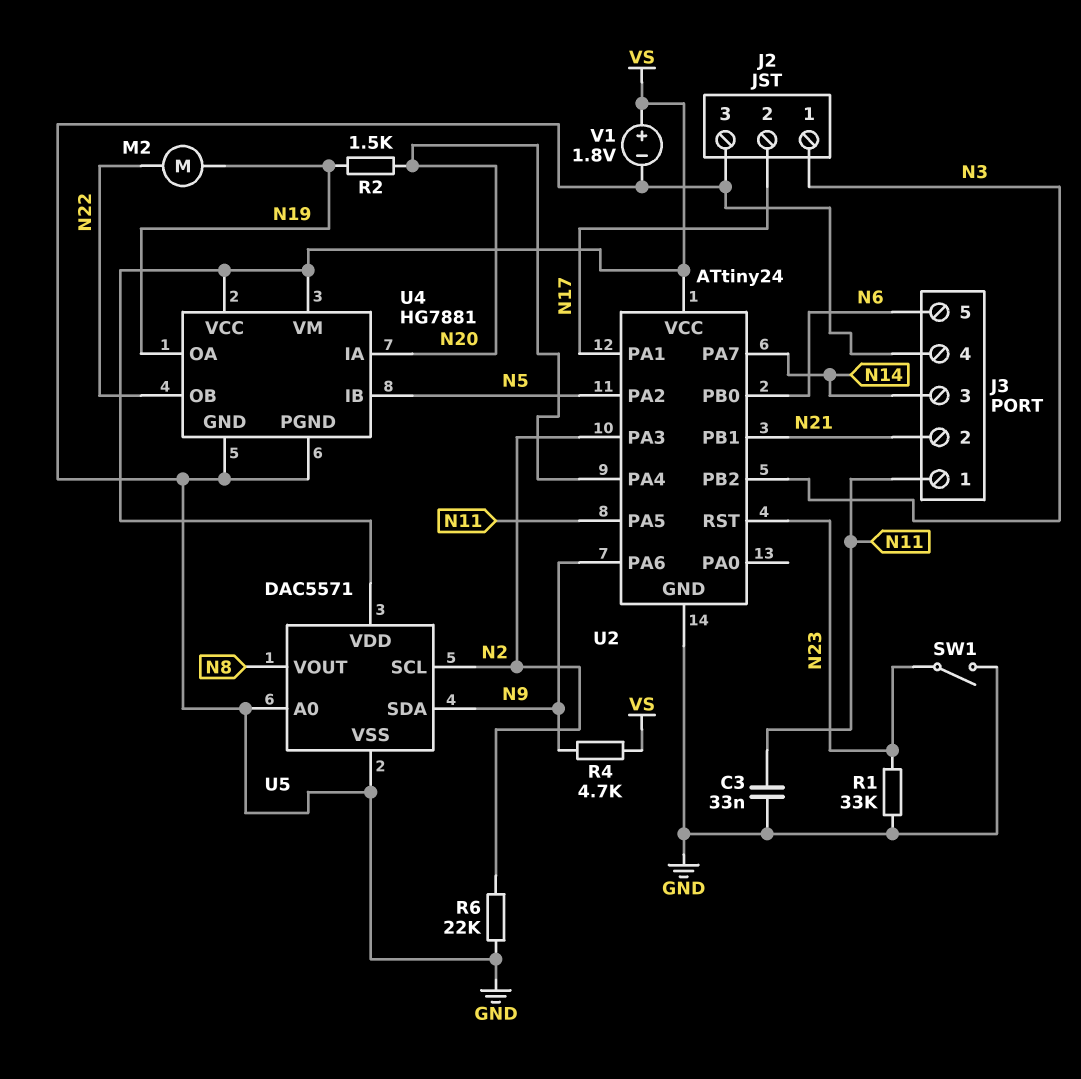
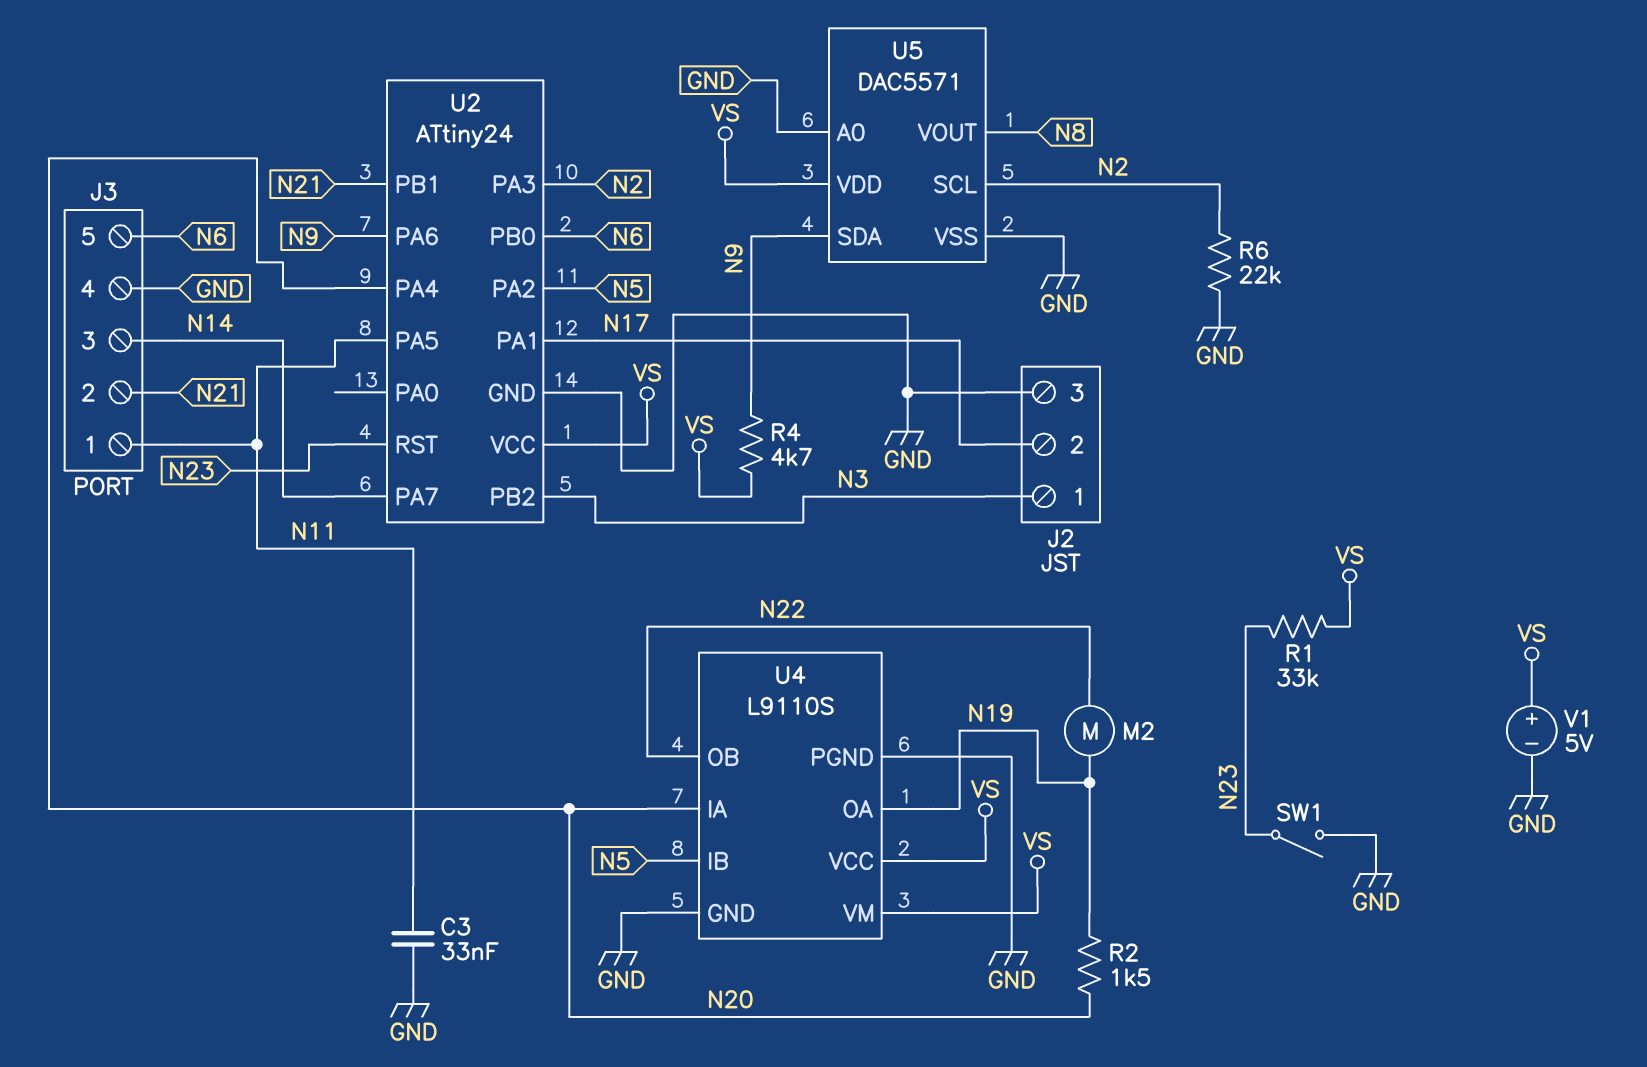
R1: 33k (GND, N23) -> 33k (N23, VS)
U4: HG7881 -> L9110S
V1: 1.8V (plus VS, minus GND) -> 5V (plus VS, minus GND)

